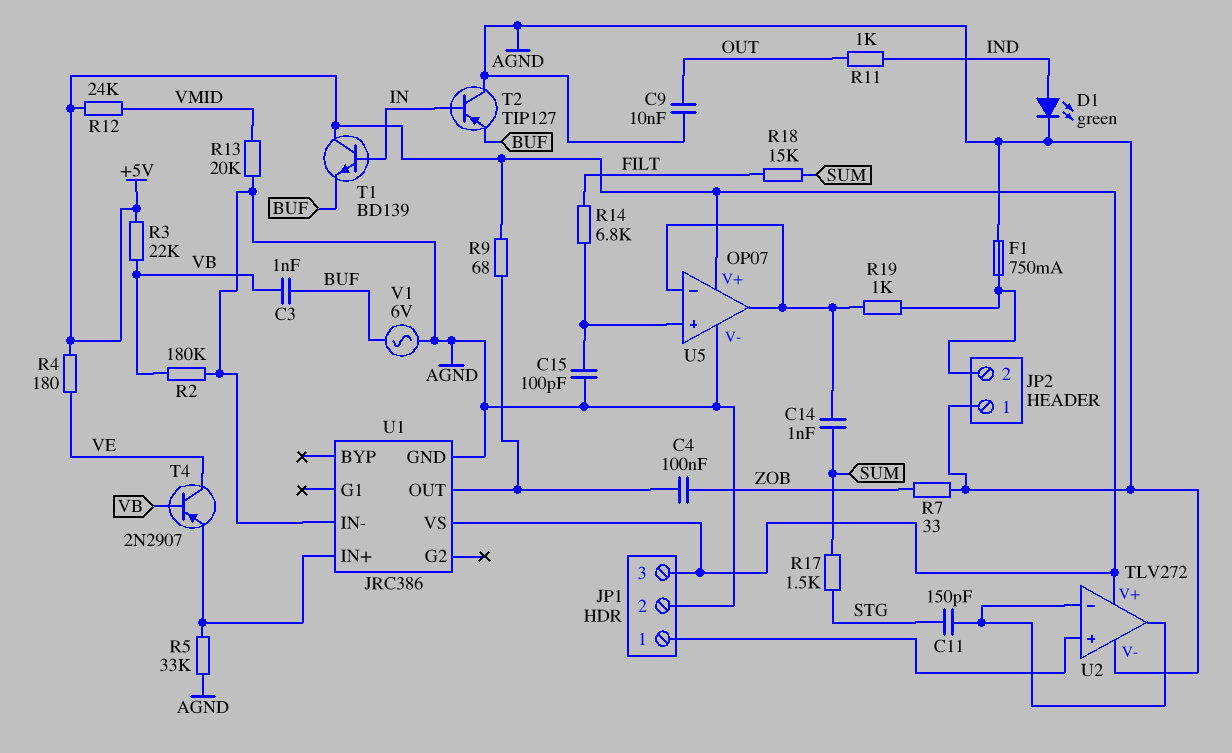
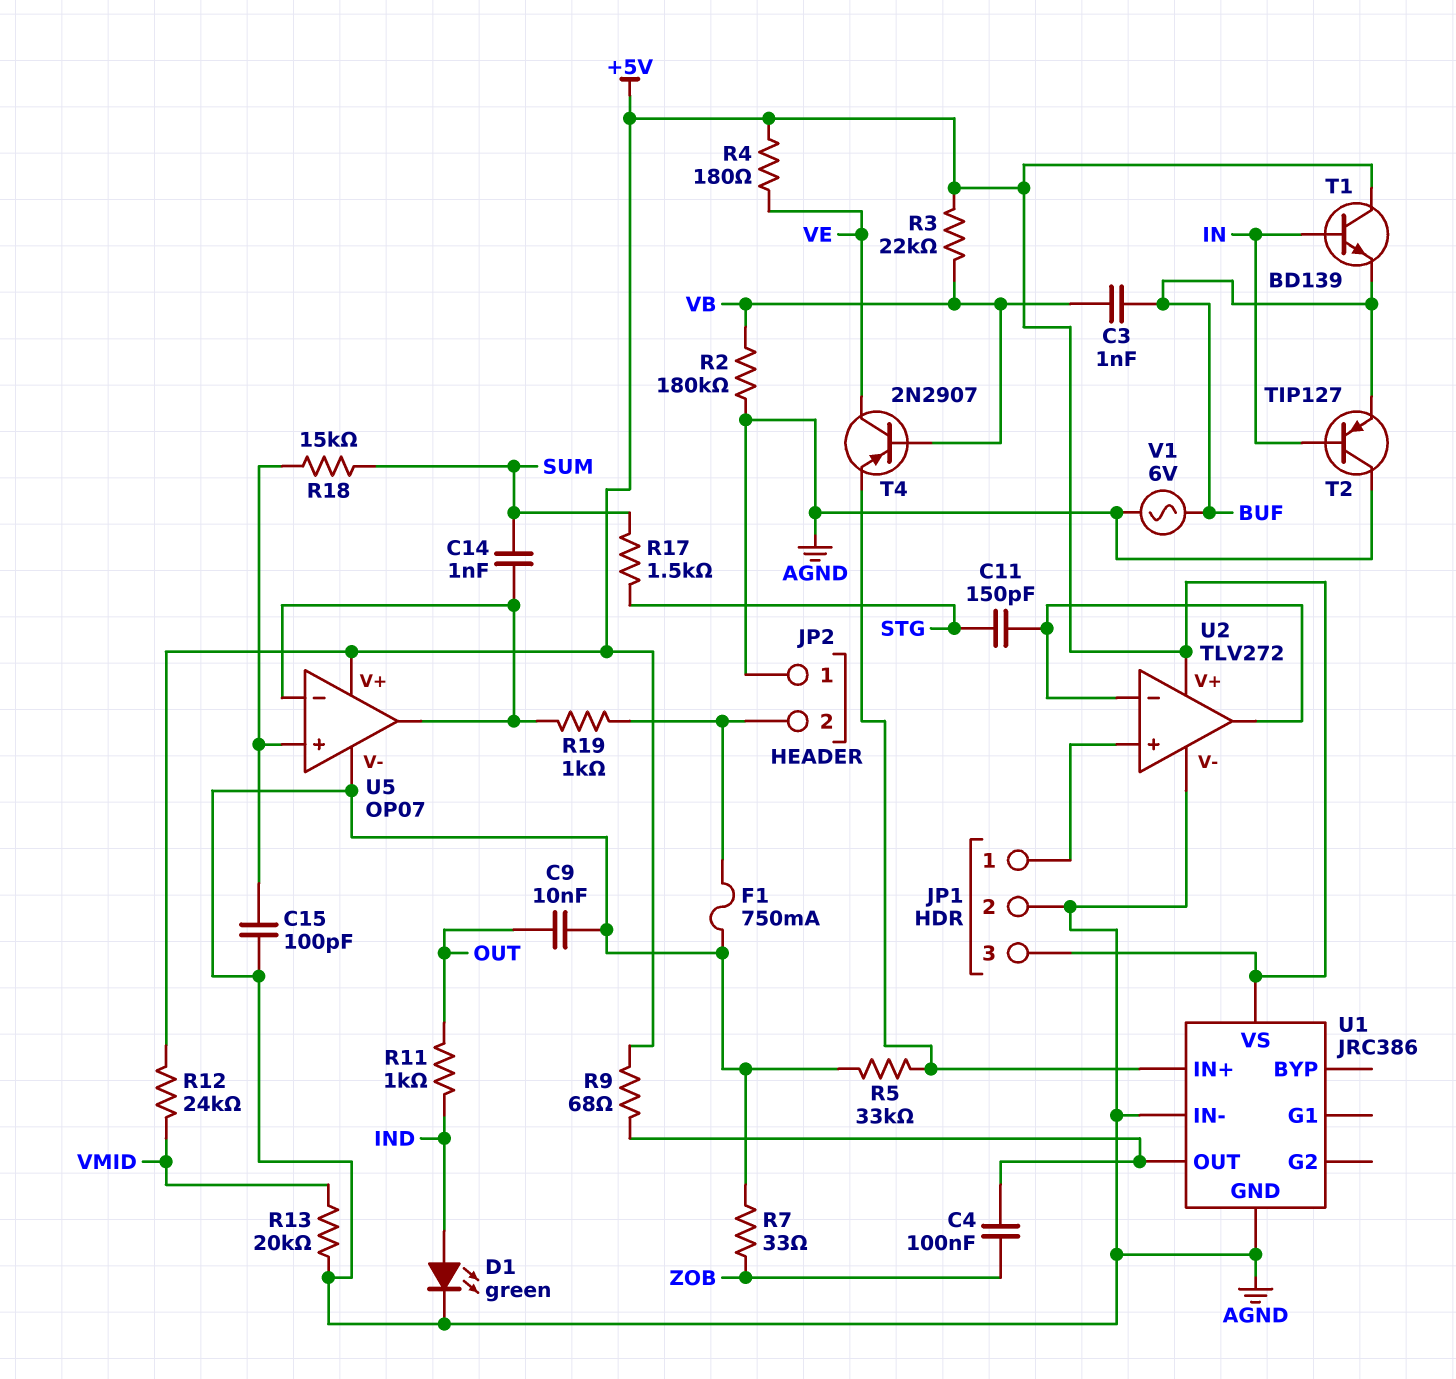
R14: 6.8k (FILT, U5/in+) -> none
R18: 15k (FILT, SUM) -> 15k (SUM, U5/in+)

